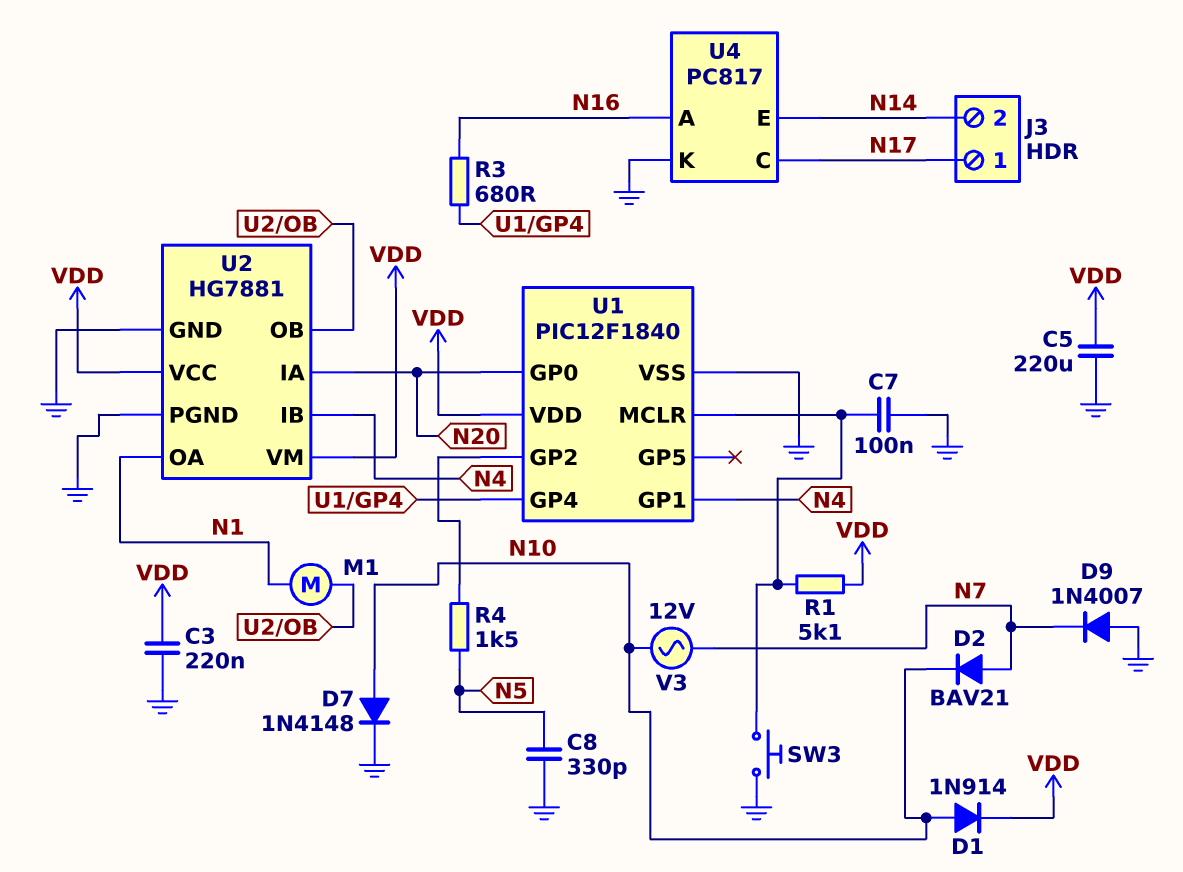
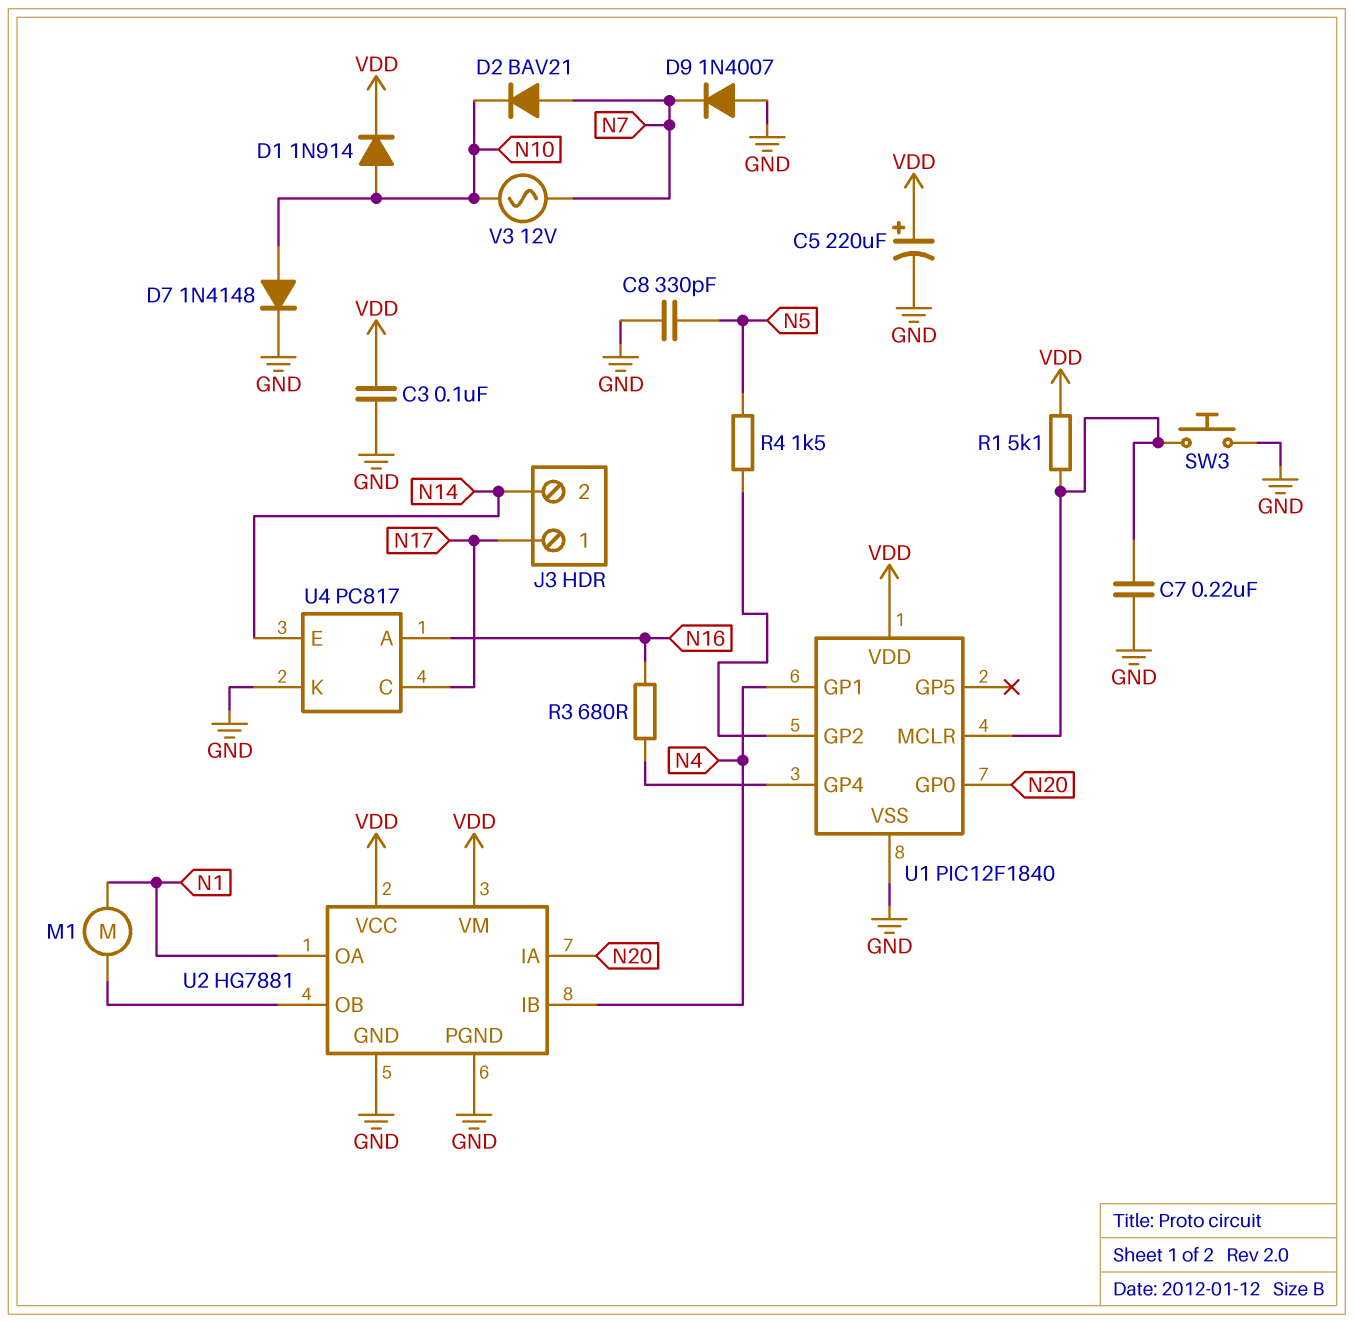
C3: 220nF (GND, VDD) -> 100nF (GND, VDD)
C5: 220uF (GND, VDD) -> 220uF (plus VDD, minus GND)
C7: 100nF (GND, U1/MCLR) -> 220nF (GND, U1/MCLR)

